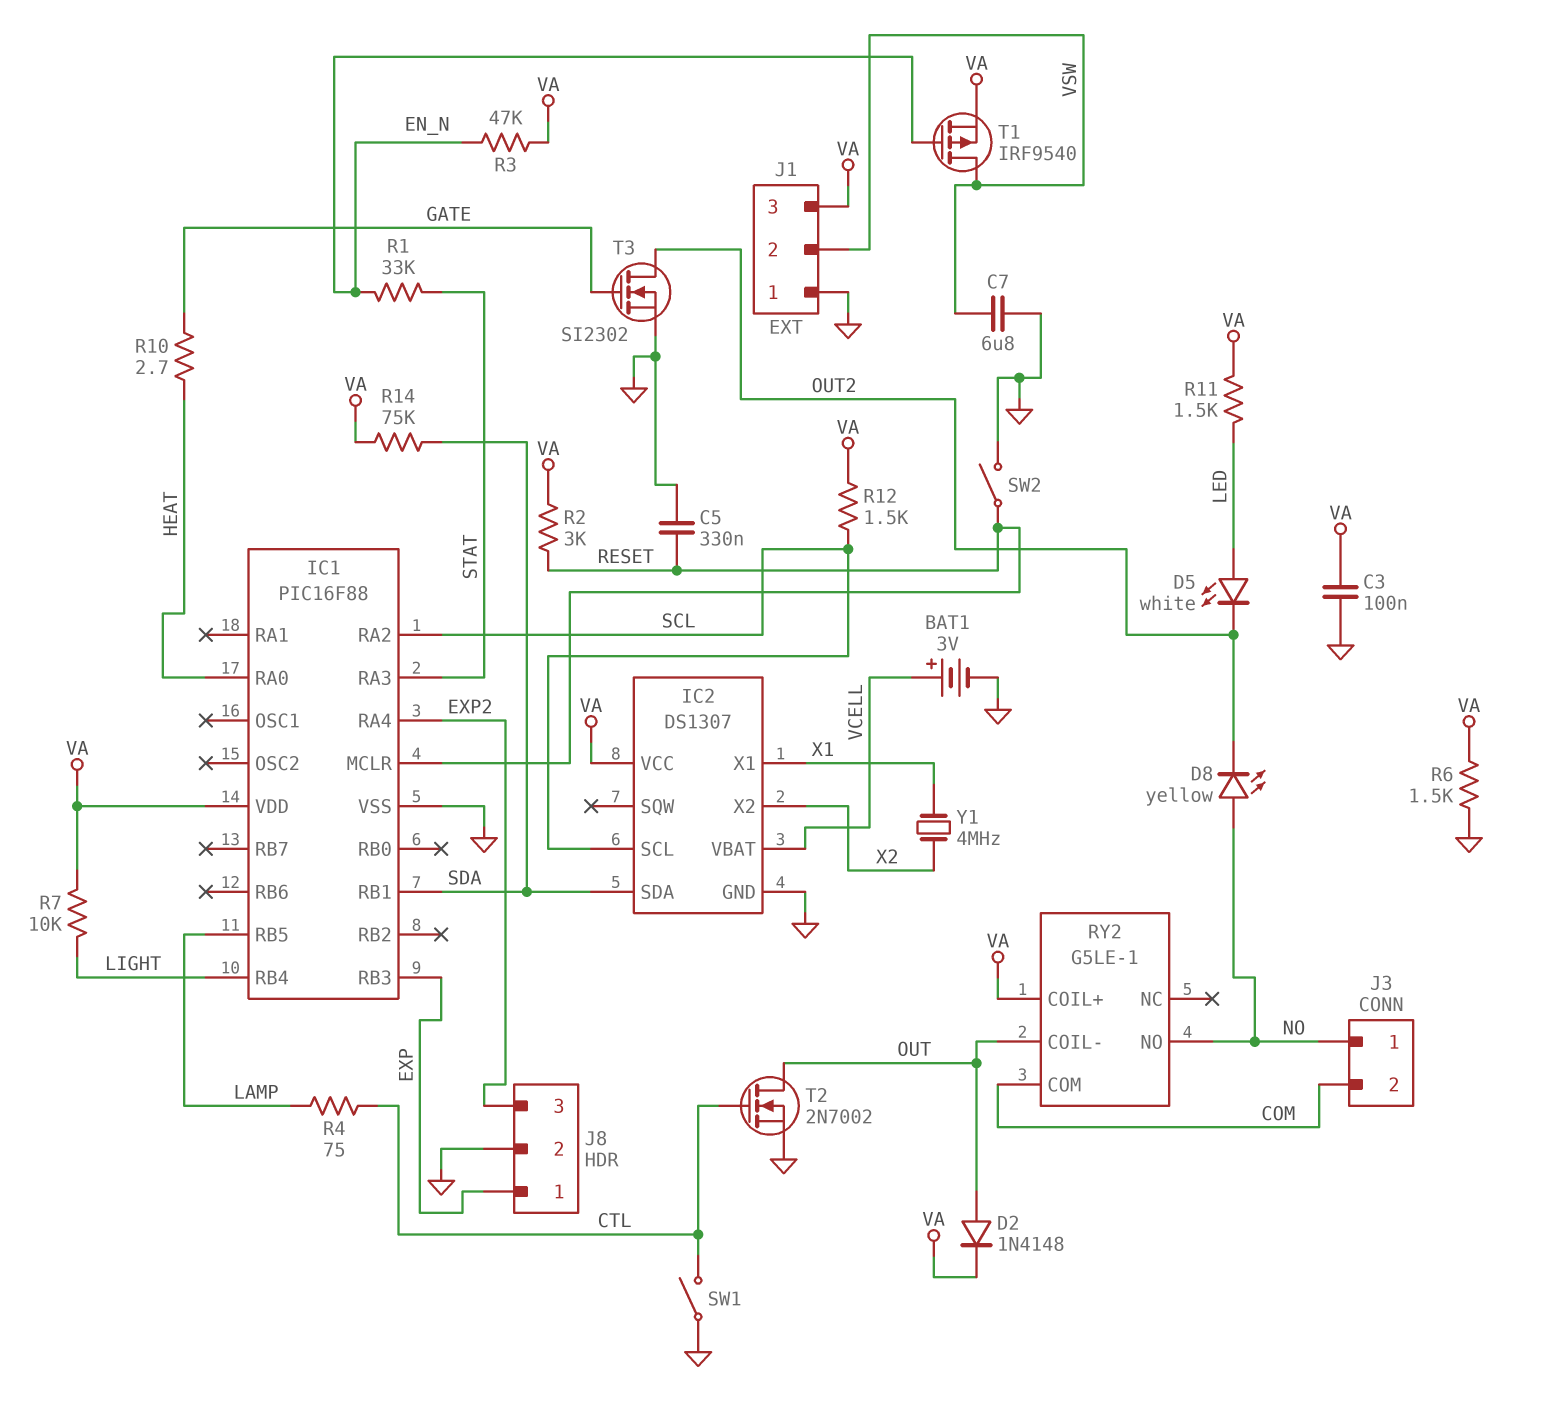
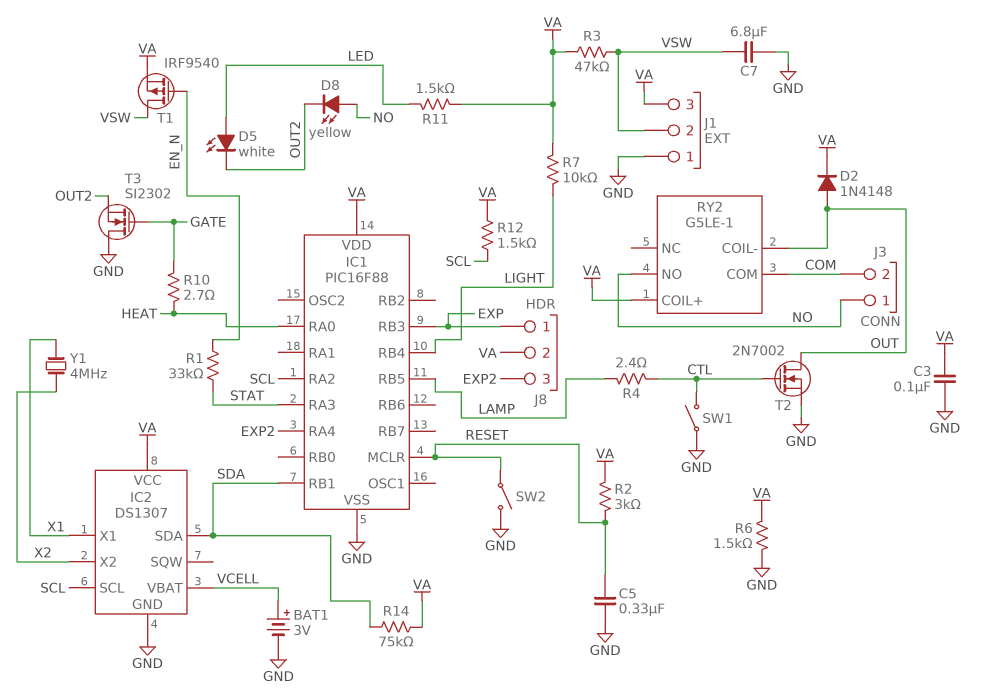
J8 pin 2: GND -> VA
R3: 47k (EN_N, VA) -> 47k (VA, VSW)
R4: 75 (CTL, LAMP) -> 2.4 (CTL, LAMP)
T3: NMOS SI2302 (G GATE, D OUT2, S GND) -> NMOS SI2302 (G GATE, D GND, S OUT2)

